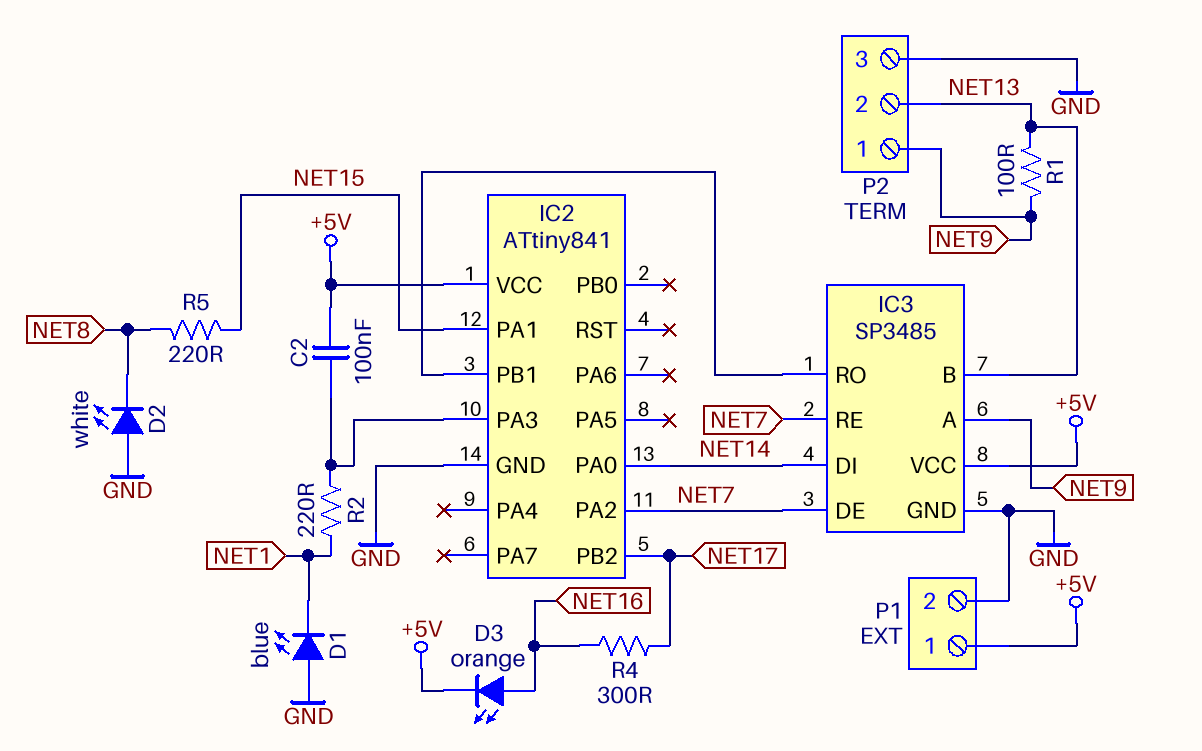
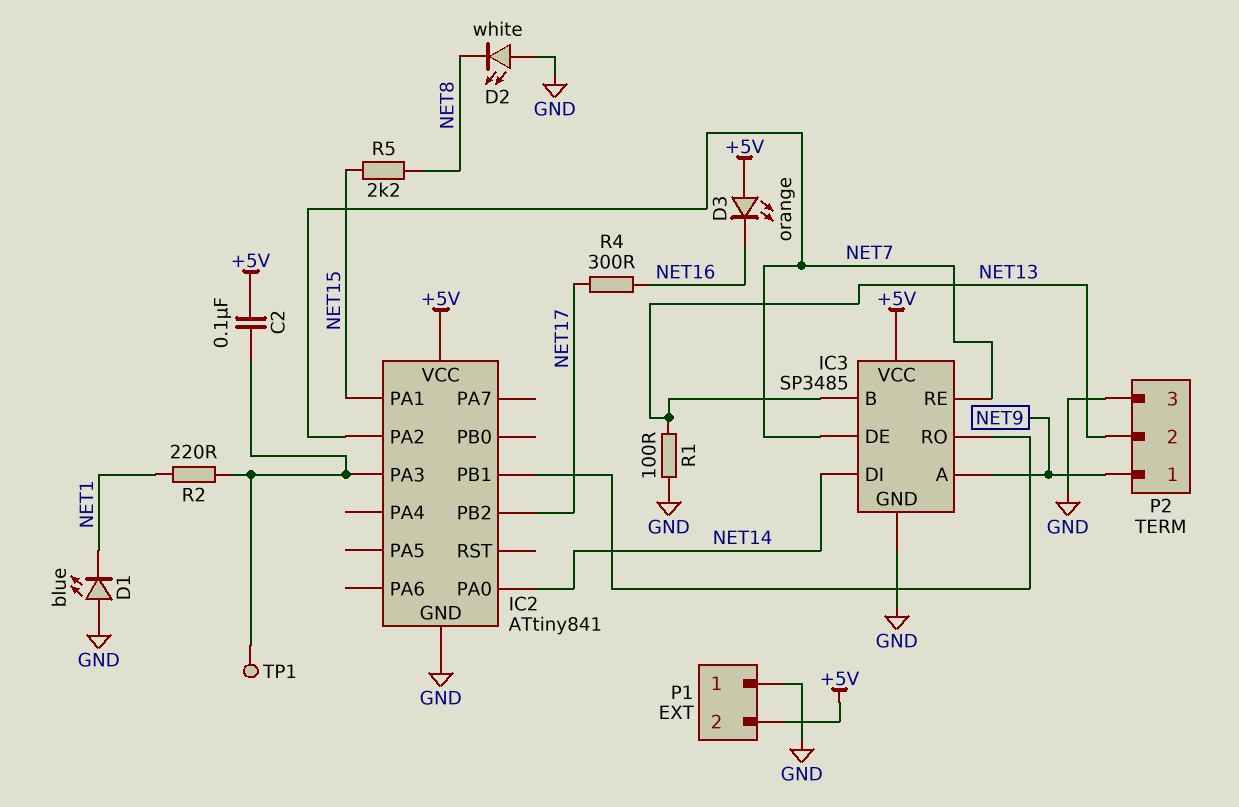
D3: LED orange (A NET16, K +5V) -> LED orange (A +5V, K NET16)
P1 pin 1: +5V -> GND
P1 pin 2: GND -> +5V
R1: 100 (NET9, NET13) -> 100 (GND, NET13)
R5: 220 (NET8, NET15) -> 2.2k (NET8, NET15)
TP1: none -> test point (IC2/PA3)

